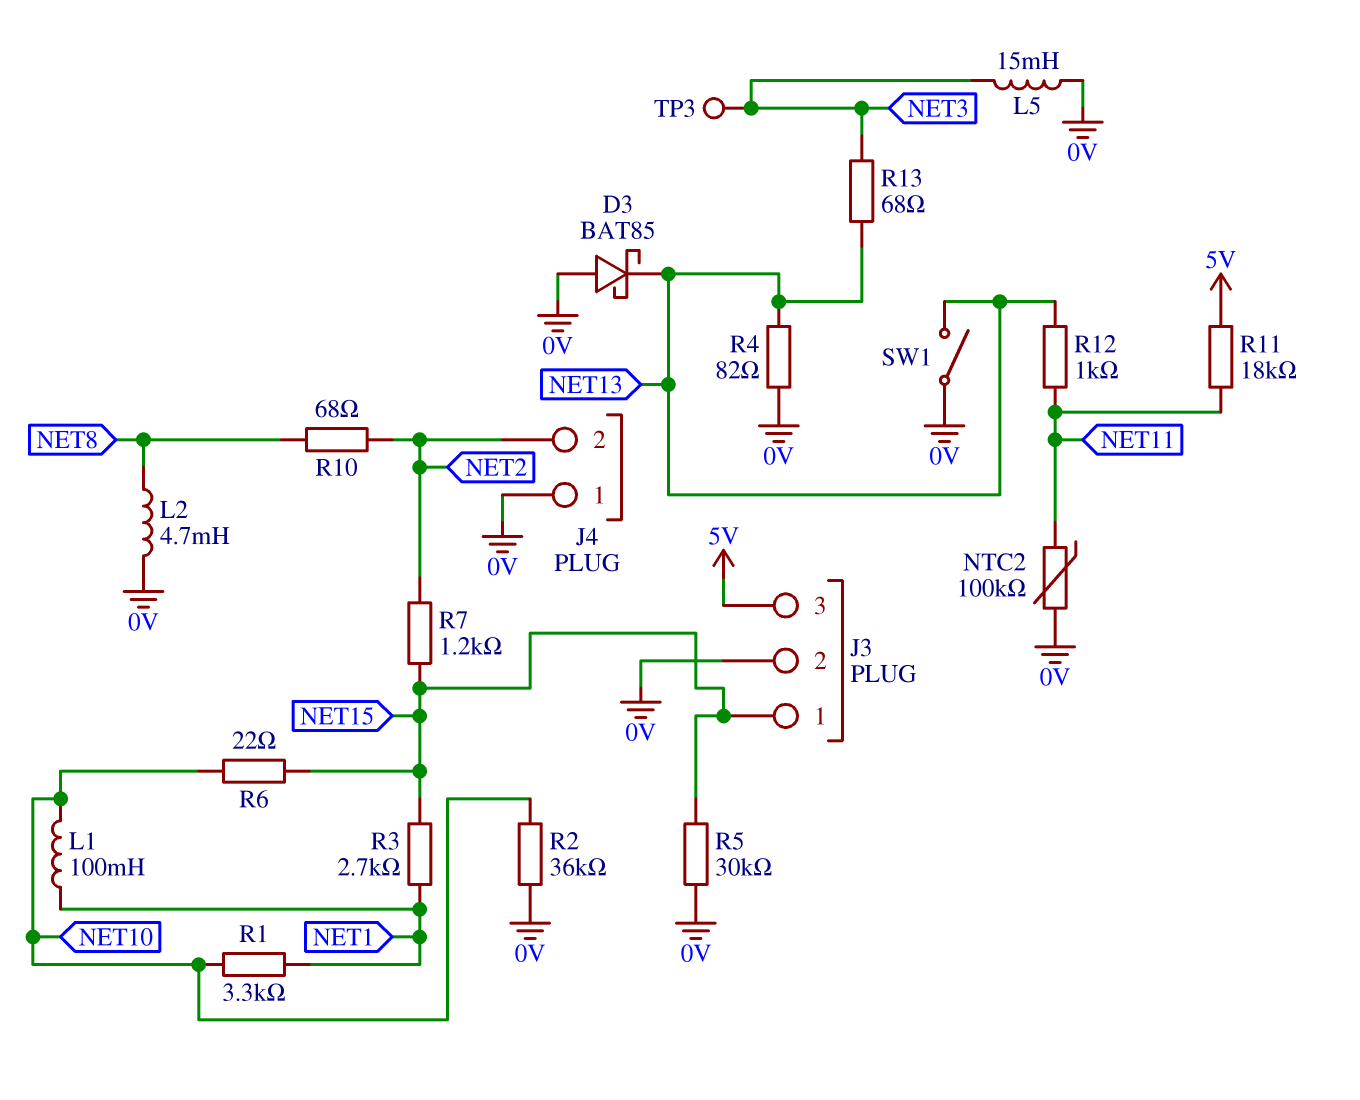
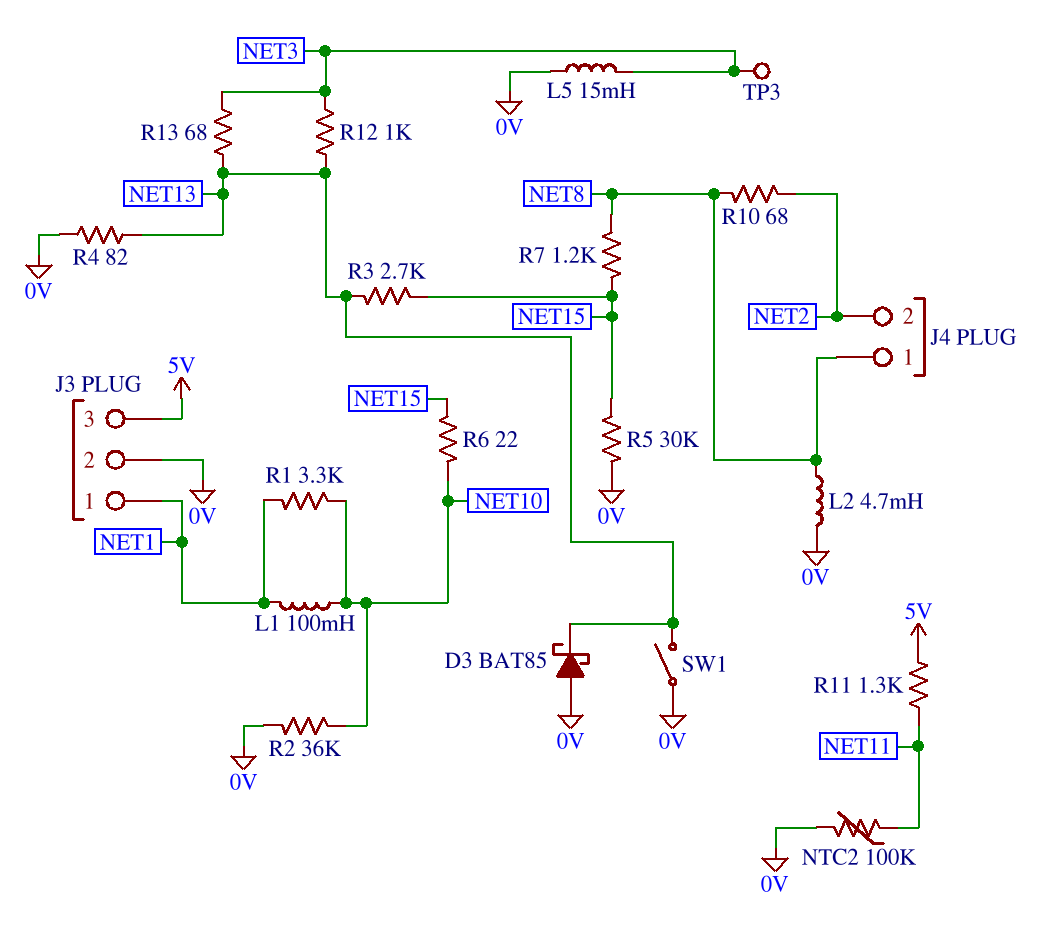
J3 pin 1: NET15 -> NET1
J4 pin 1: 0V -> NET8
R3: 2.7k (NET1, NET15) -> 2.7k (NET13, NET15)
R7: 1.2k (NET2, NET15) -> 1.2k (NET8, NET15)
R11: 18k (5V, NET11) -> 1.3k (5V, NET11)
R12: 1k (NET11, NET13) -> 1k (NET3, NET13)

